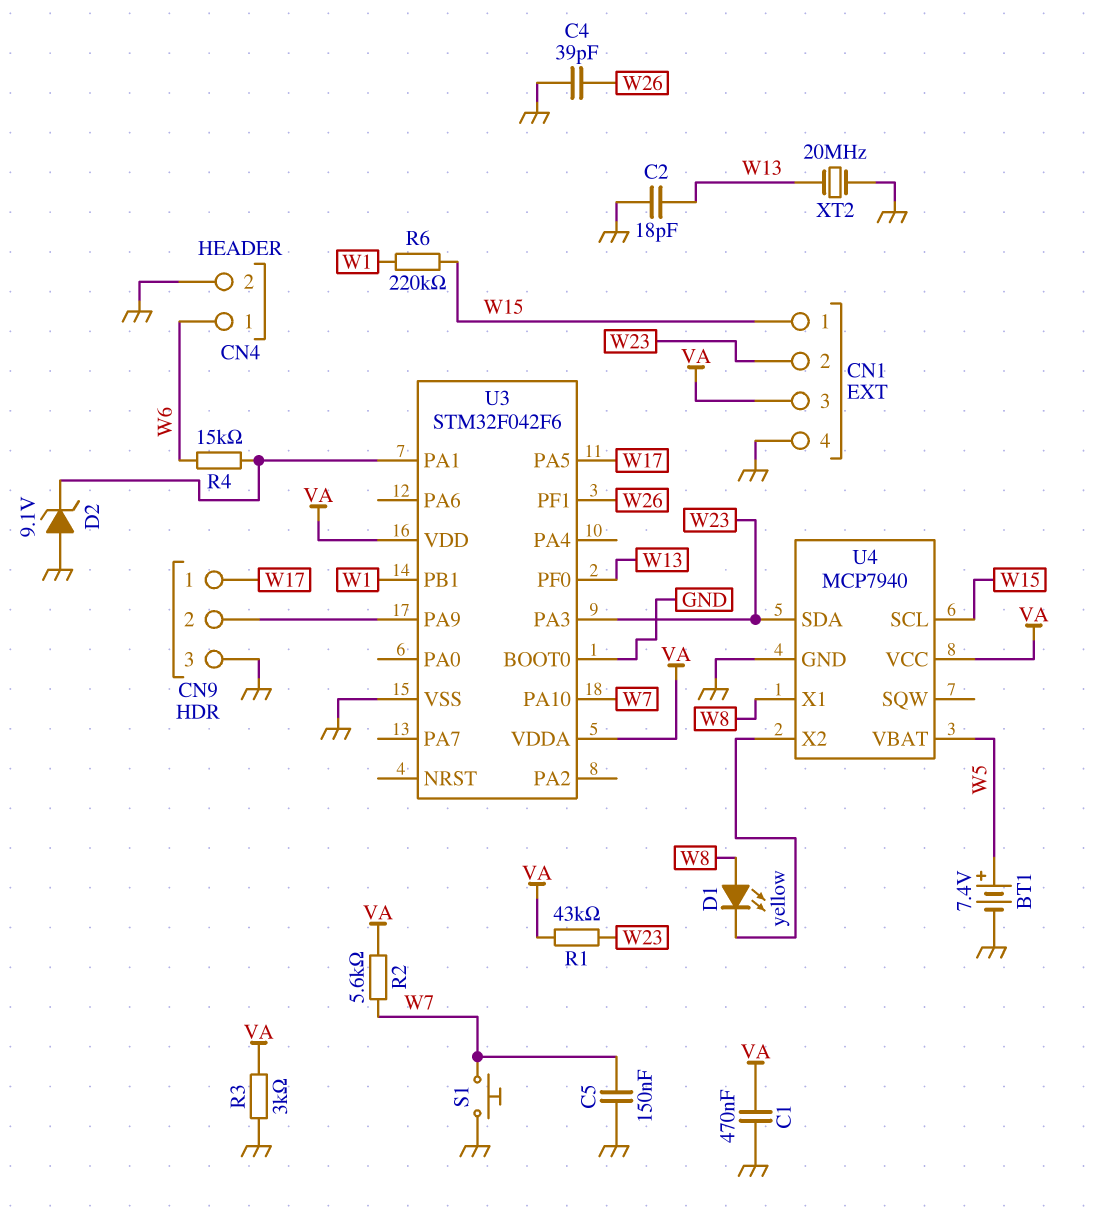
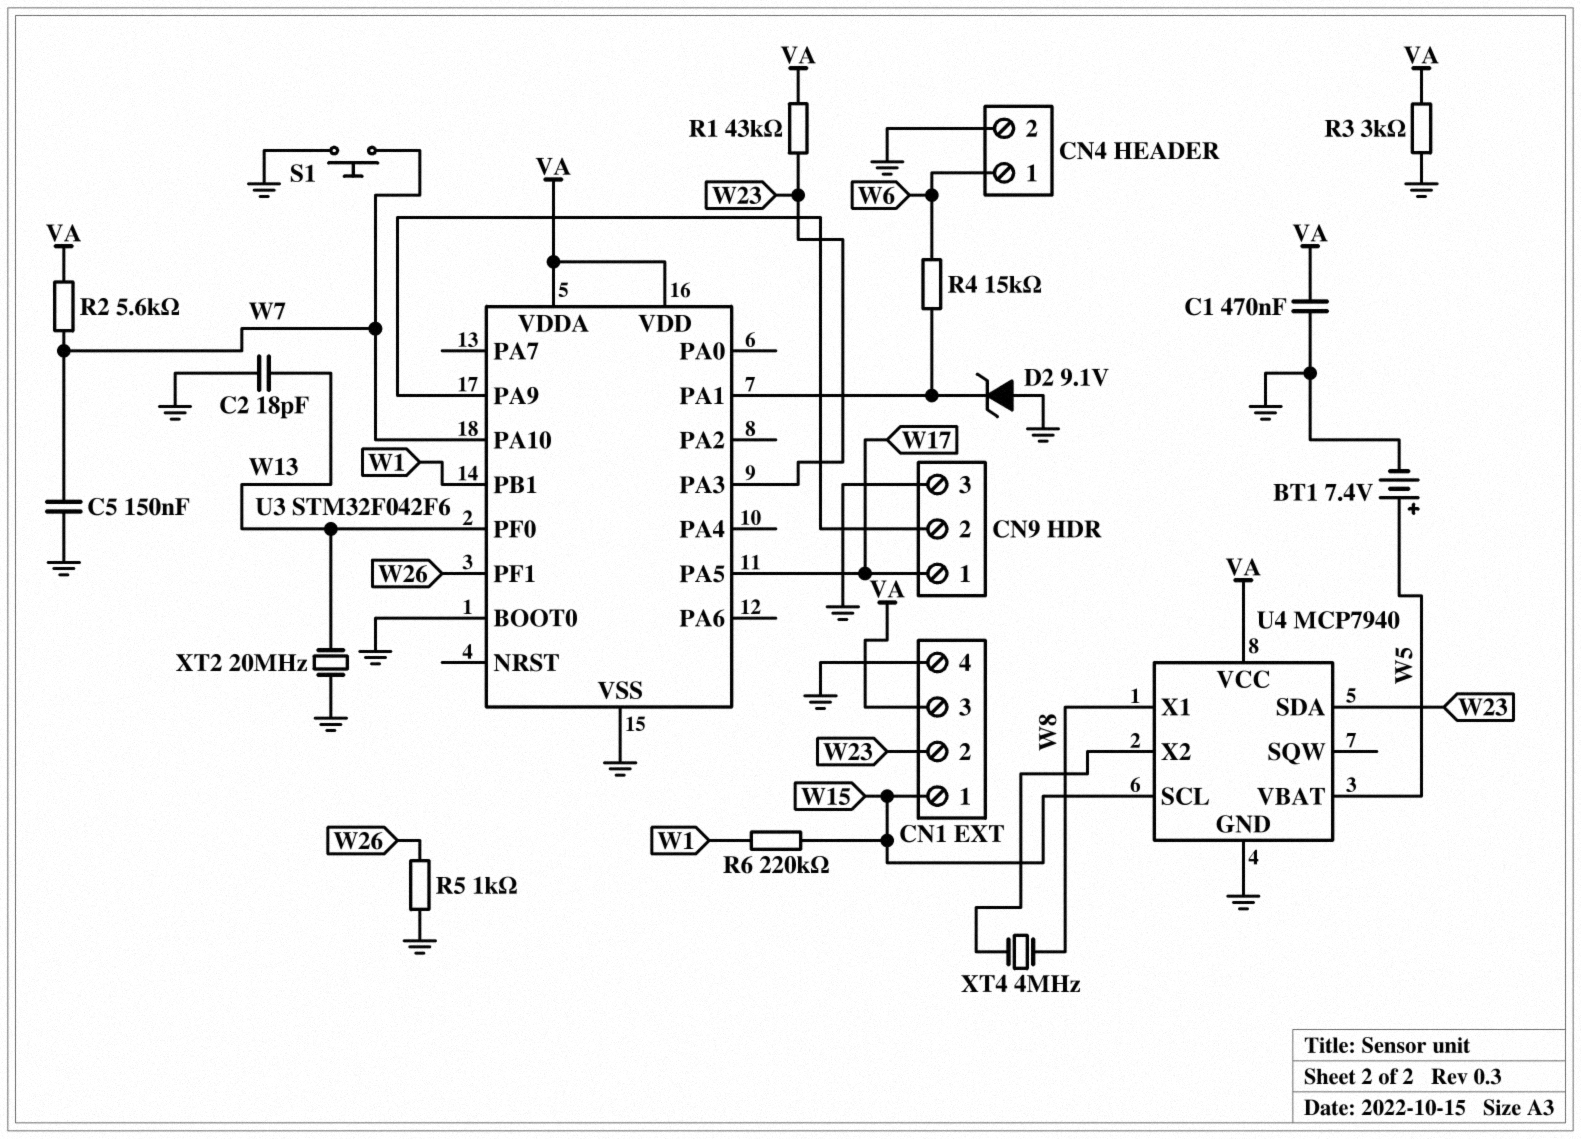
C4: 39pF (GND, W26) -> none
D1: LED yellow (A W8, K U4/X2) -> none
R5: none -> 1k (GND, W26)
XT4: none -> 4MHz (U4/X2, W8)

